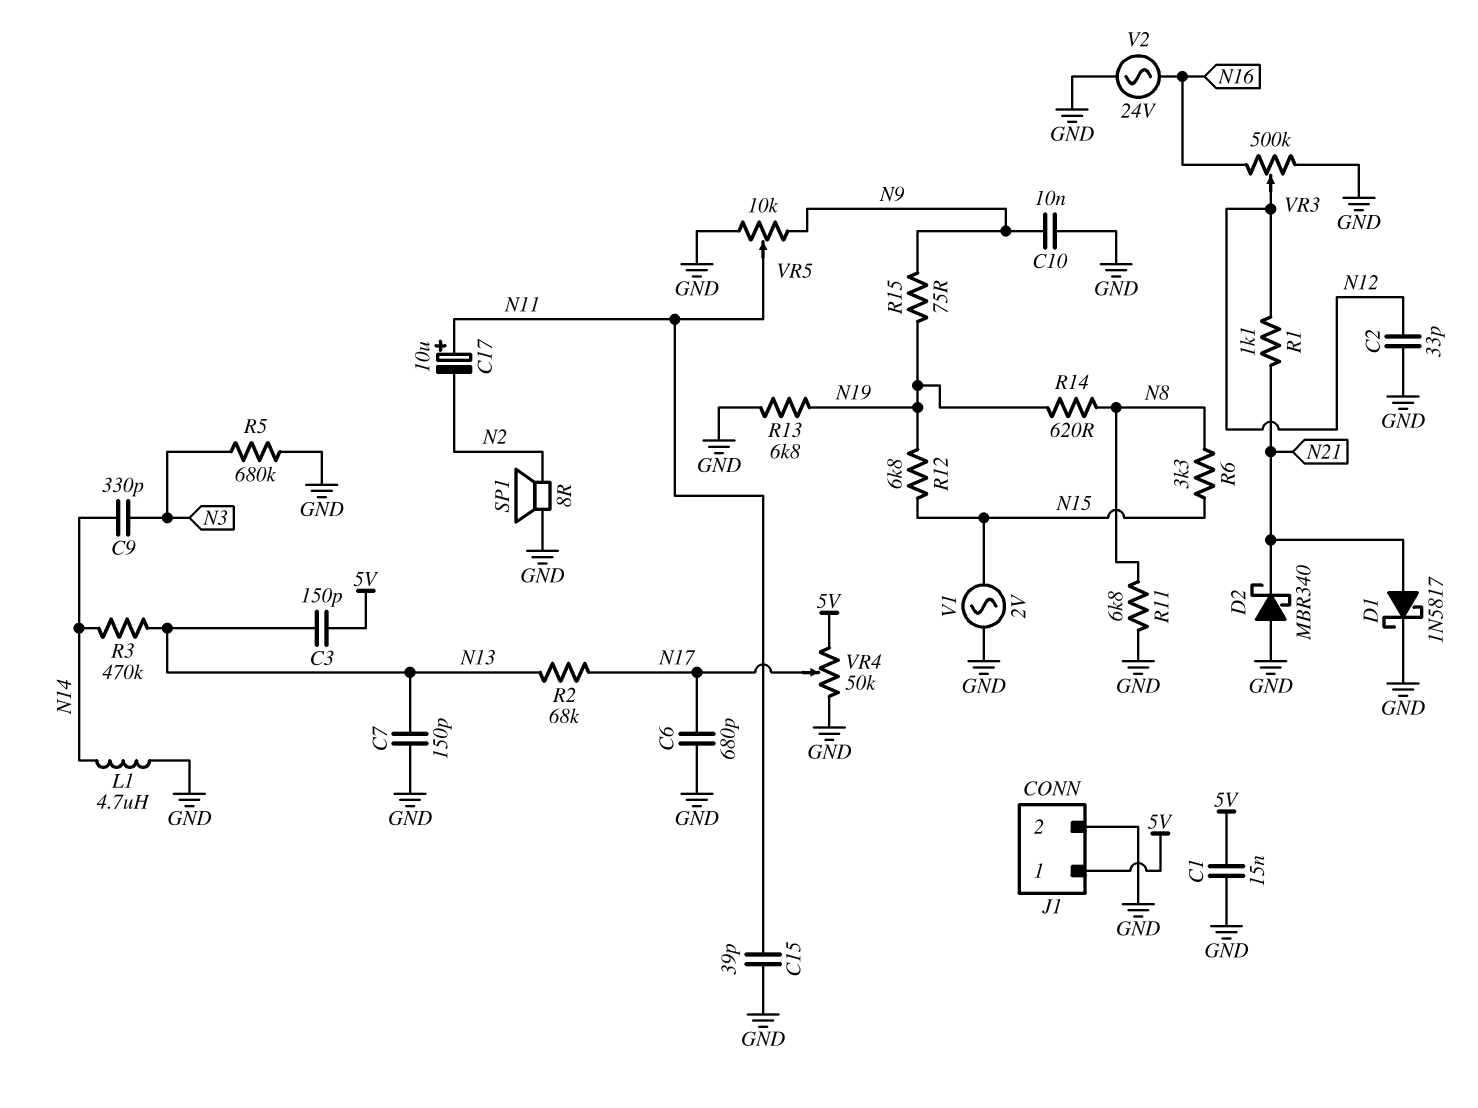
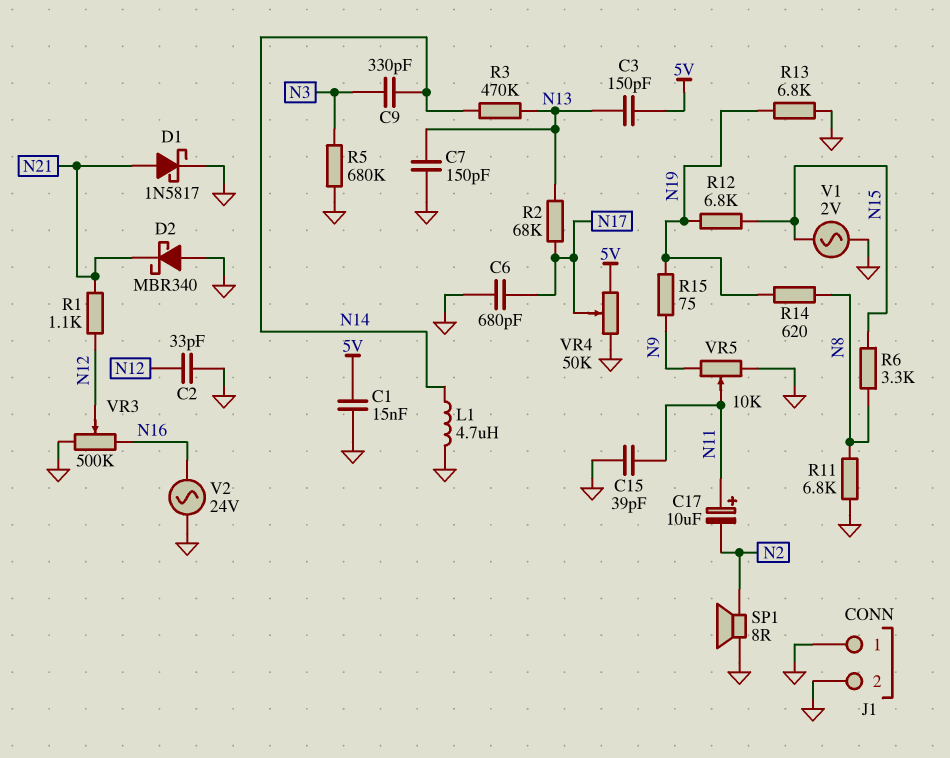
C10: 10nF (GND, N9) -> none
J1 pin 1: 5V -> GND

